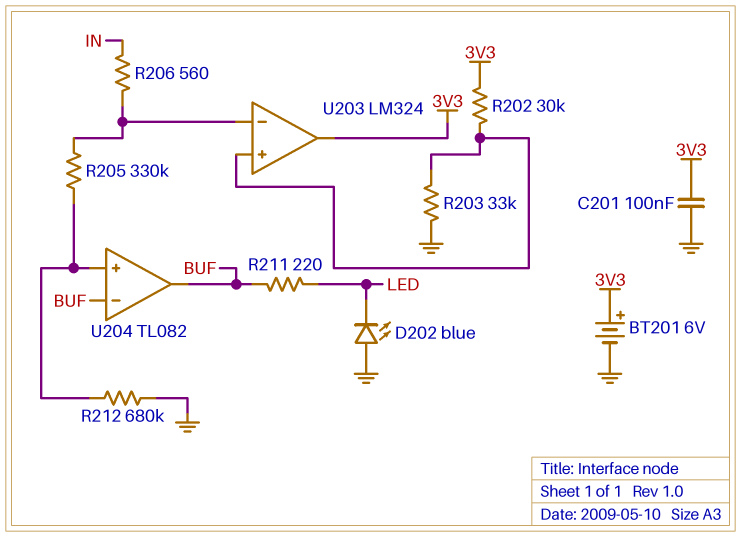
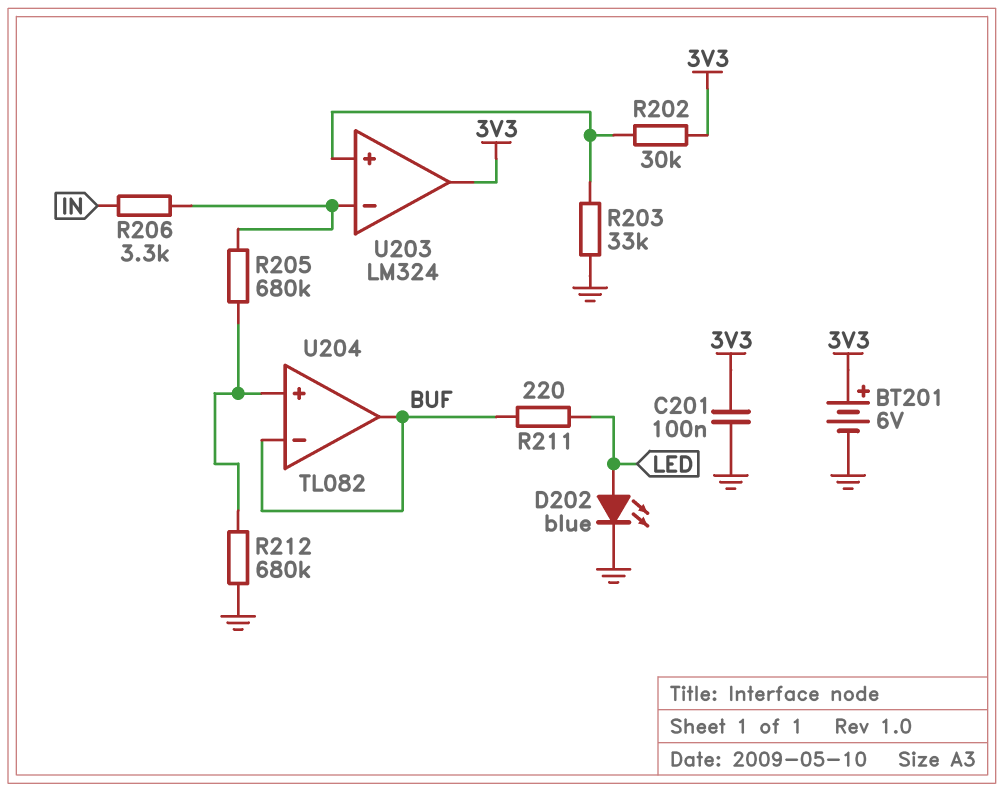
D202: LED blue (A GND, K LED) -> LED blue (A LED, K GND)
R205: 330k (U203/in-, U204/in+) -> 680k (U203/in-, U204/in+)
R206: 560 (IN, U203/in-) -> 3.3k (IN, U203/in-)

